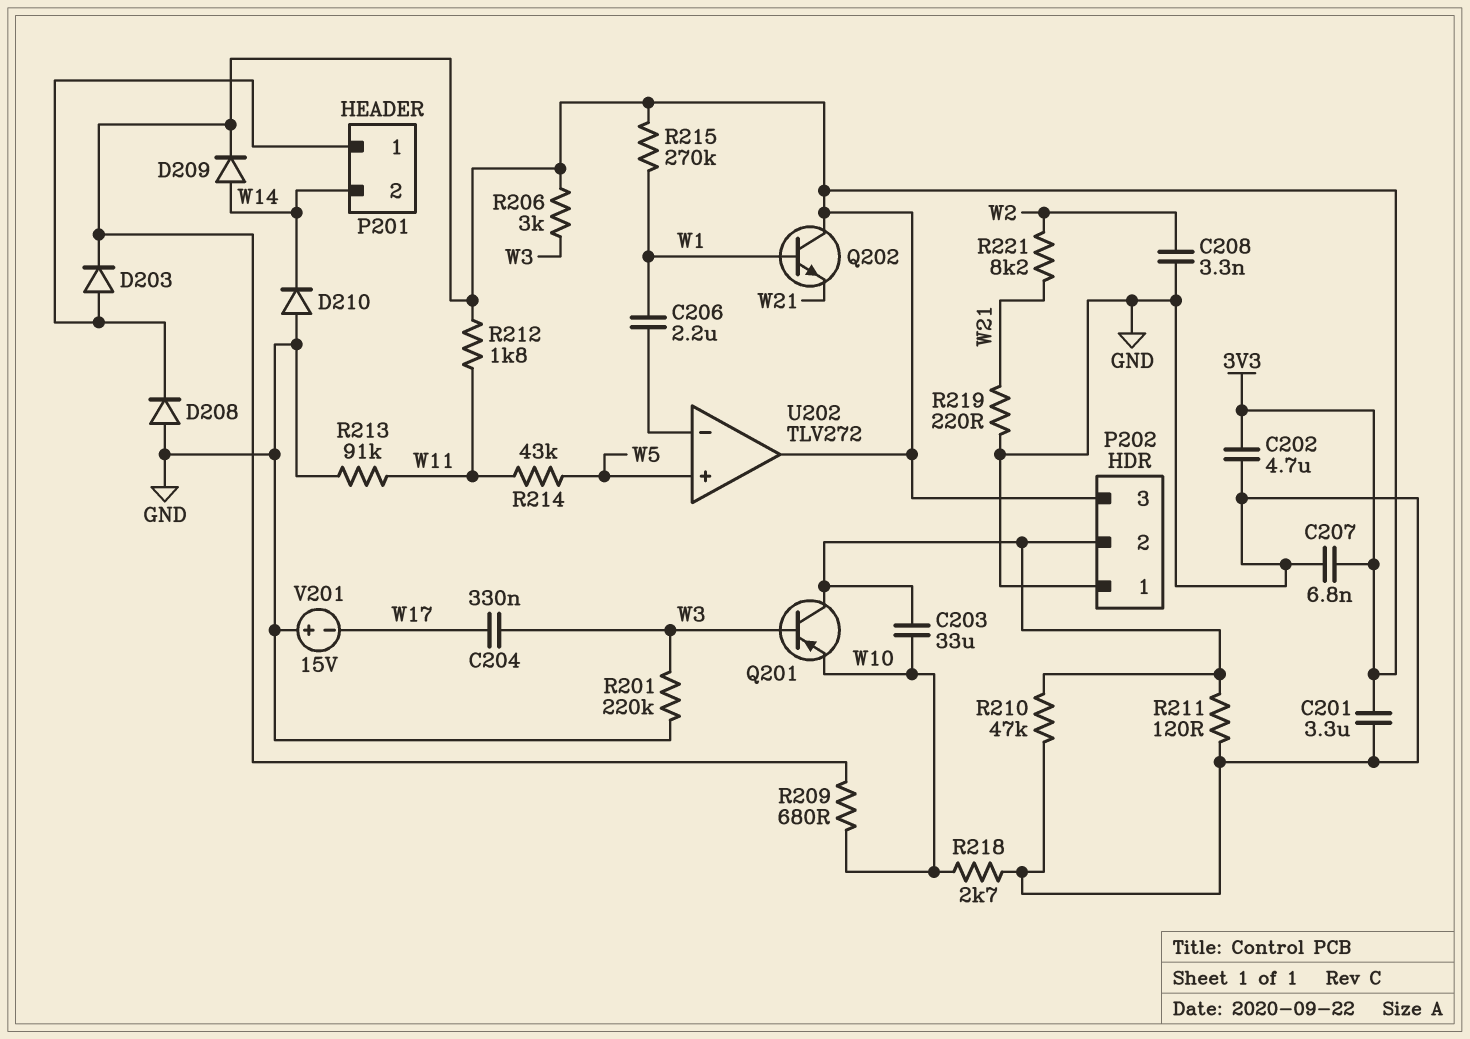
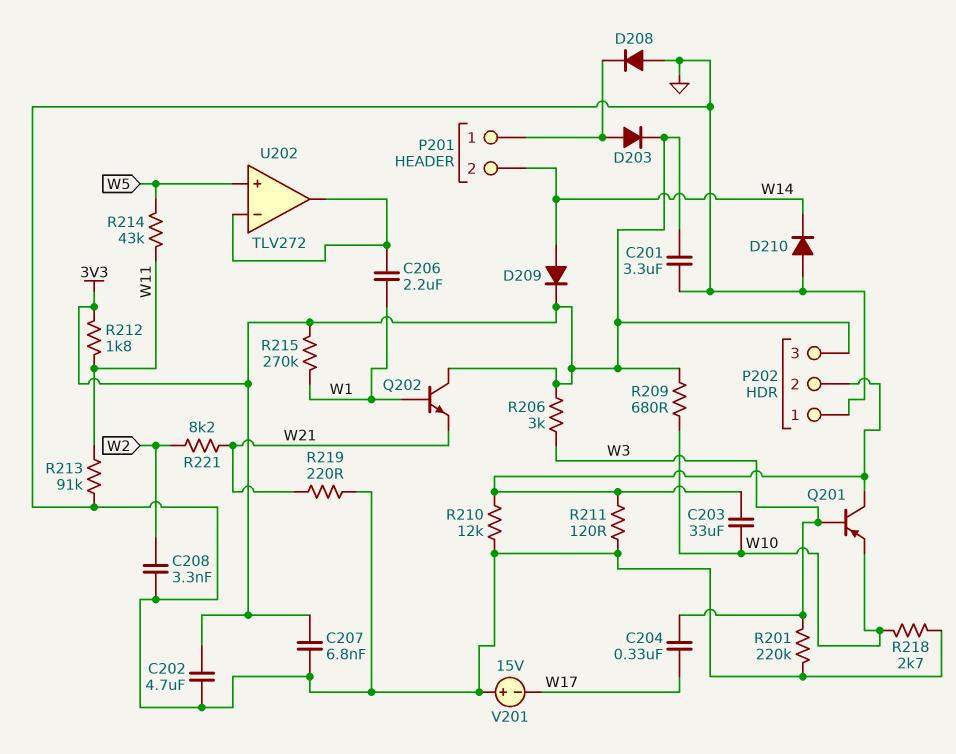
R210: 47k (GND, P202/2) -> 12k (GND, P202/2)
U202 pin out: 3V3 -> U202/in-

